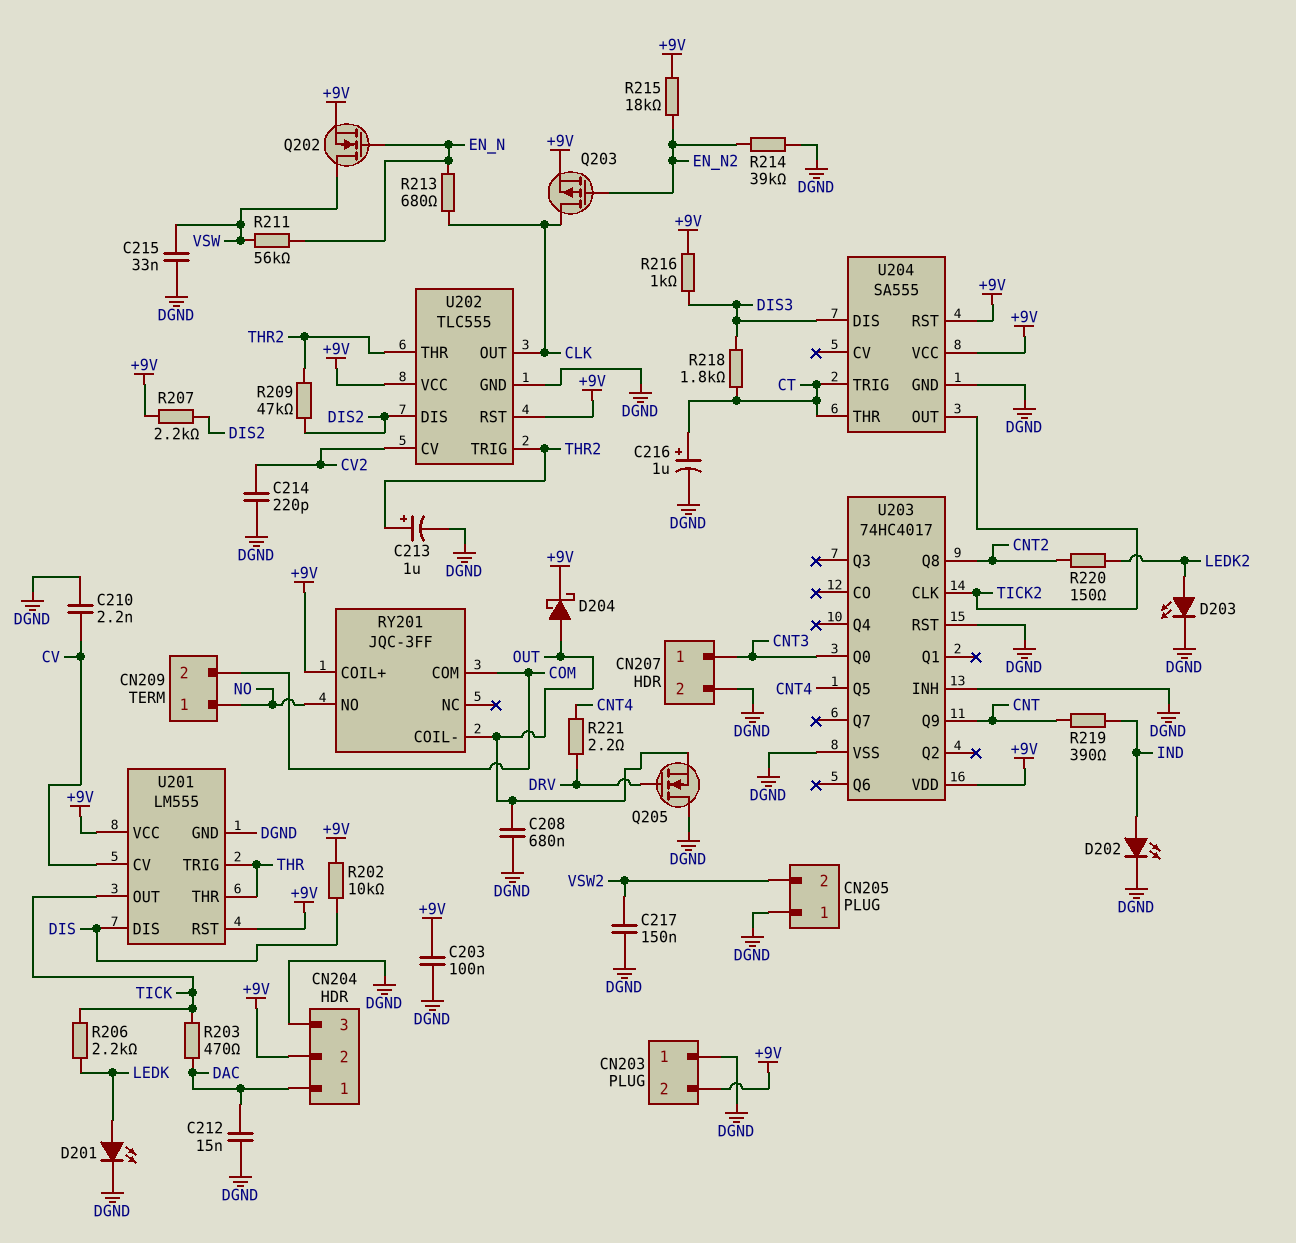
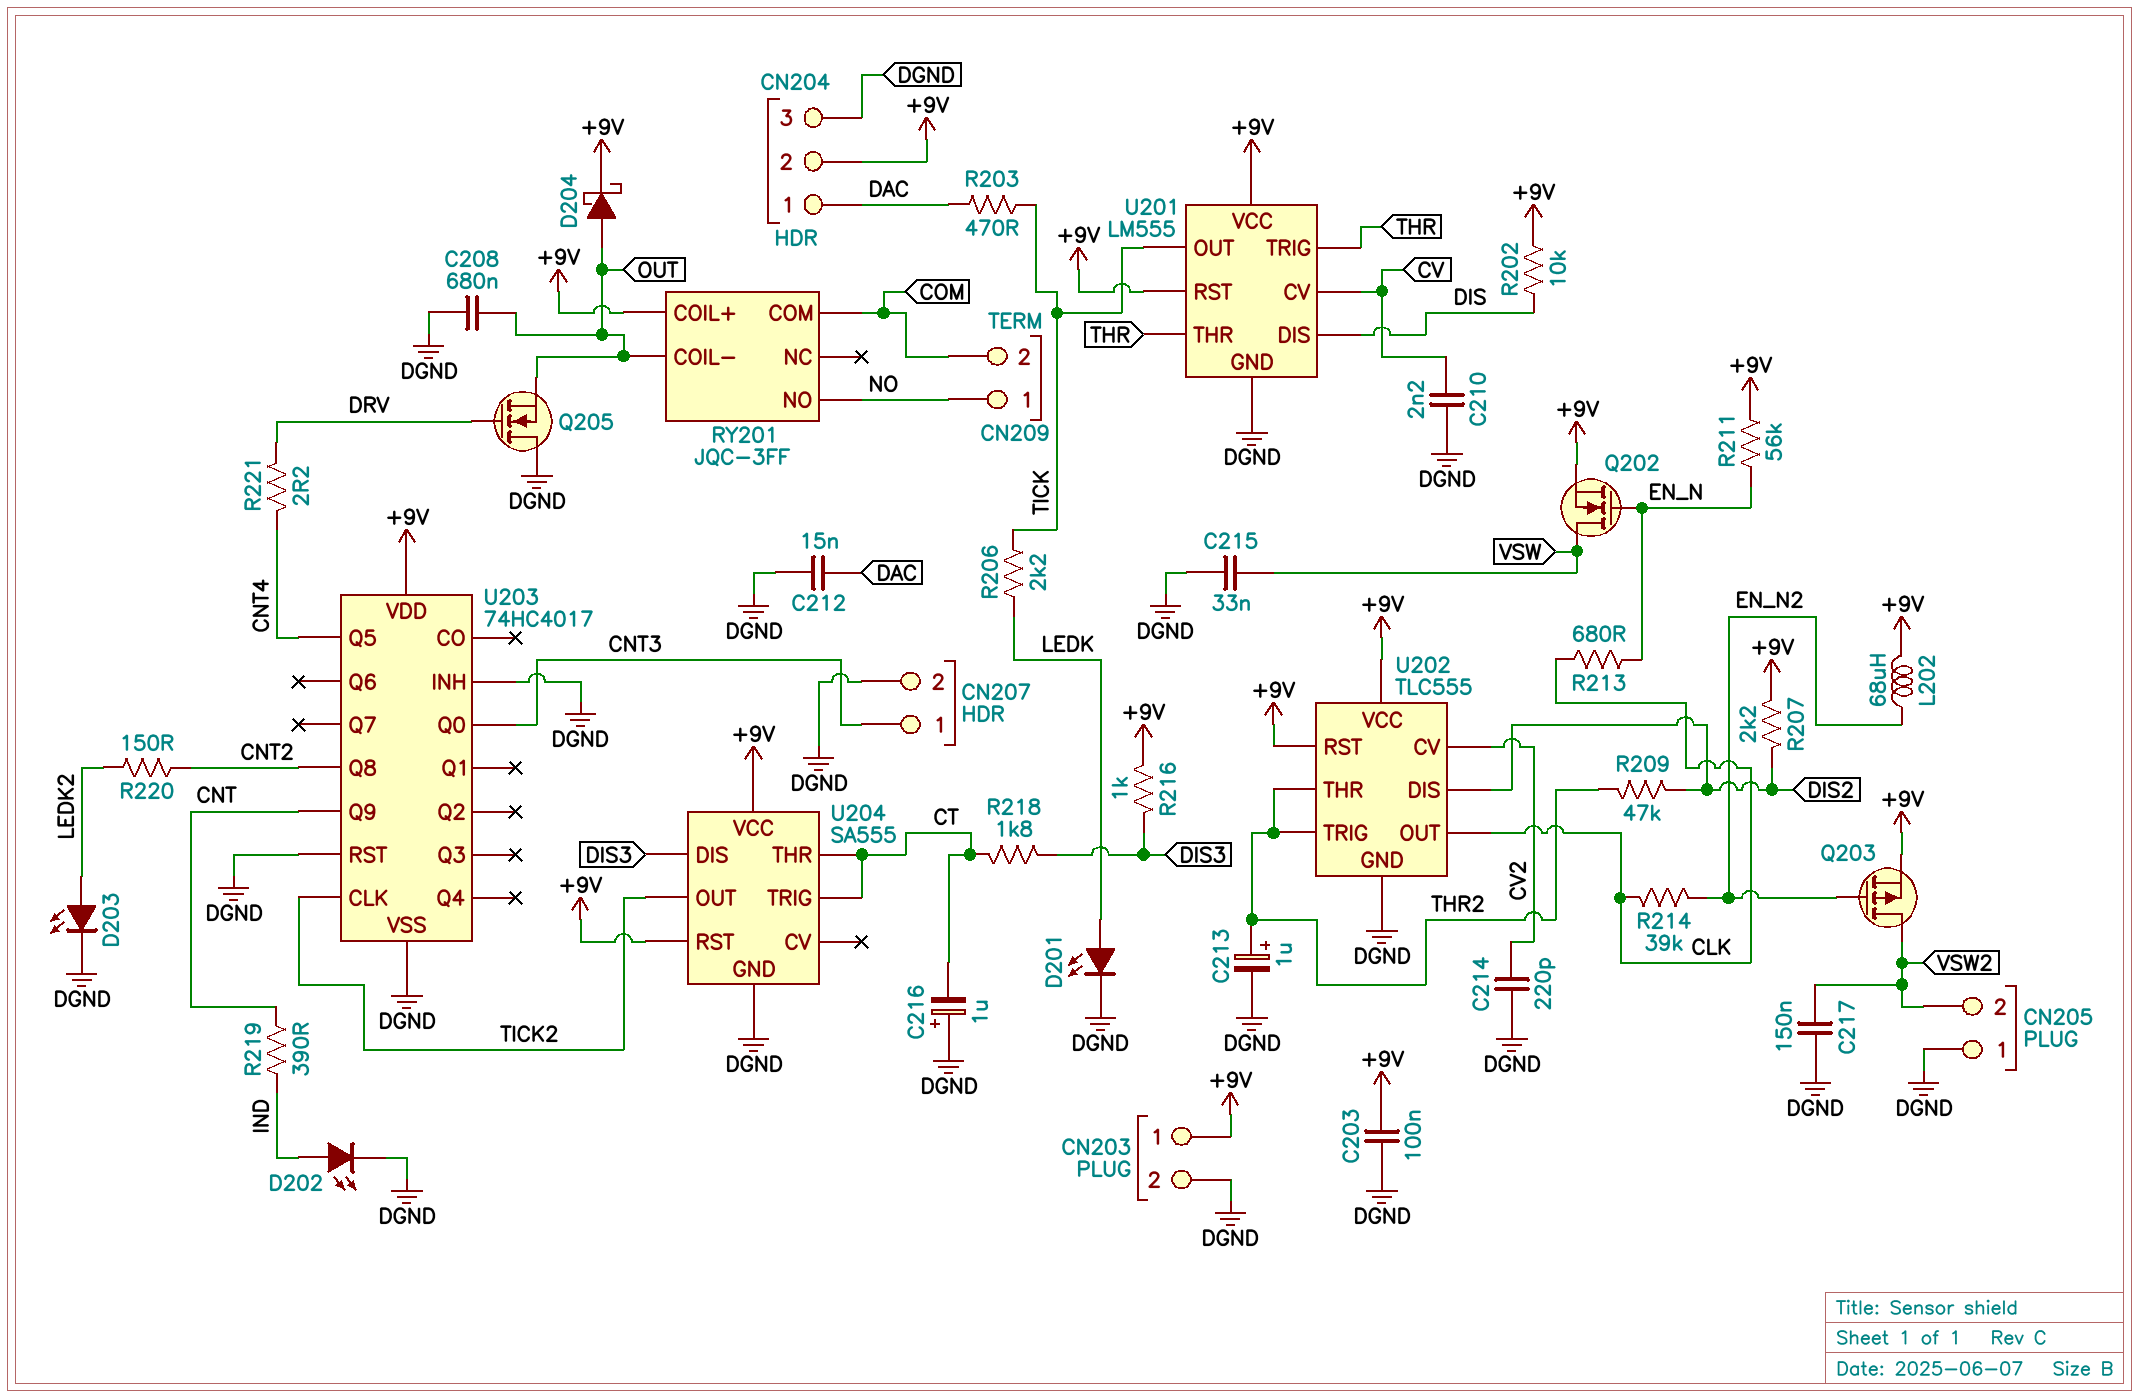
C216: 1uF (plus CT, minus DGND) -> 1uF (plus DGND, minus CT)
CN203 pin 1: DGND -> +9V
CN203 pin 2: +9V -> DGND
L202: none -> 68uH (+9V, EN_N2)
Q203: PMOS (G EN_N2, D CLK, S +9V) -> PMOS (G EN_N2, D VSW2, S +9V)
R211: 56k (EN_N, VSW) -> 56k (+9V, EN_N)
R214: 39k (DGND, EN_N2) -> 39k (CLK, EN_N2)
R215: 18k (+9V, EN_N2) -> none

